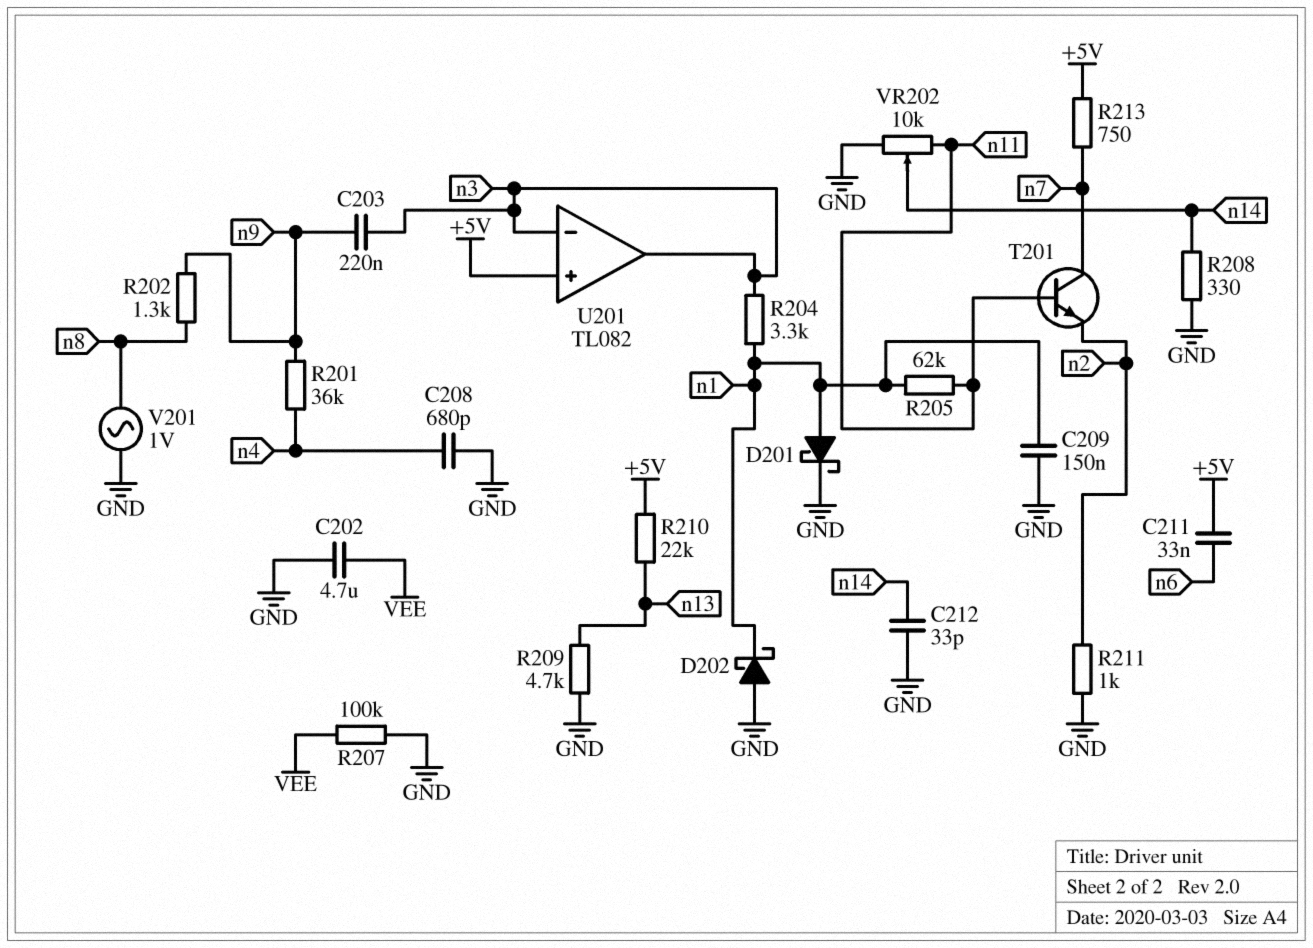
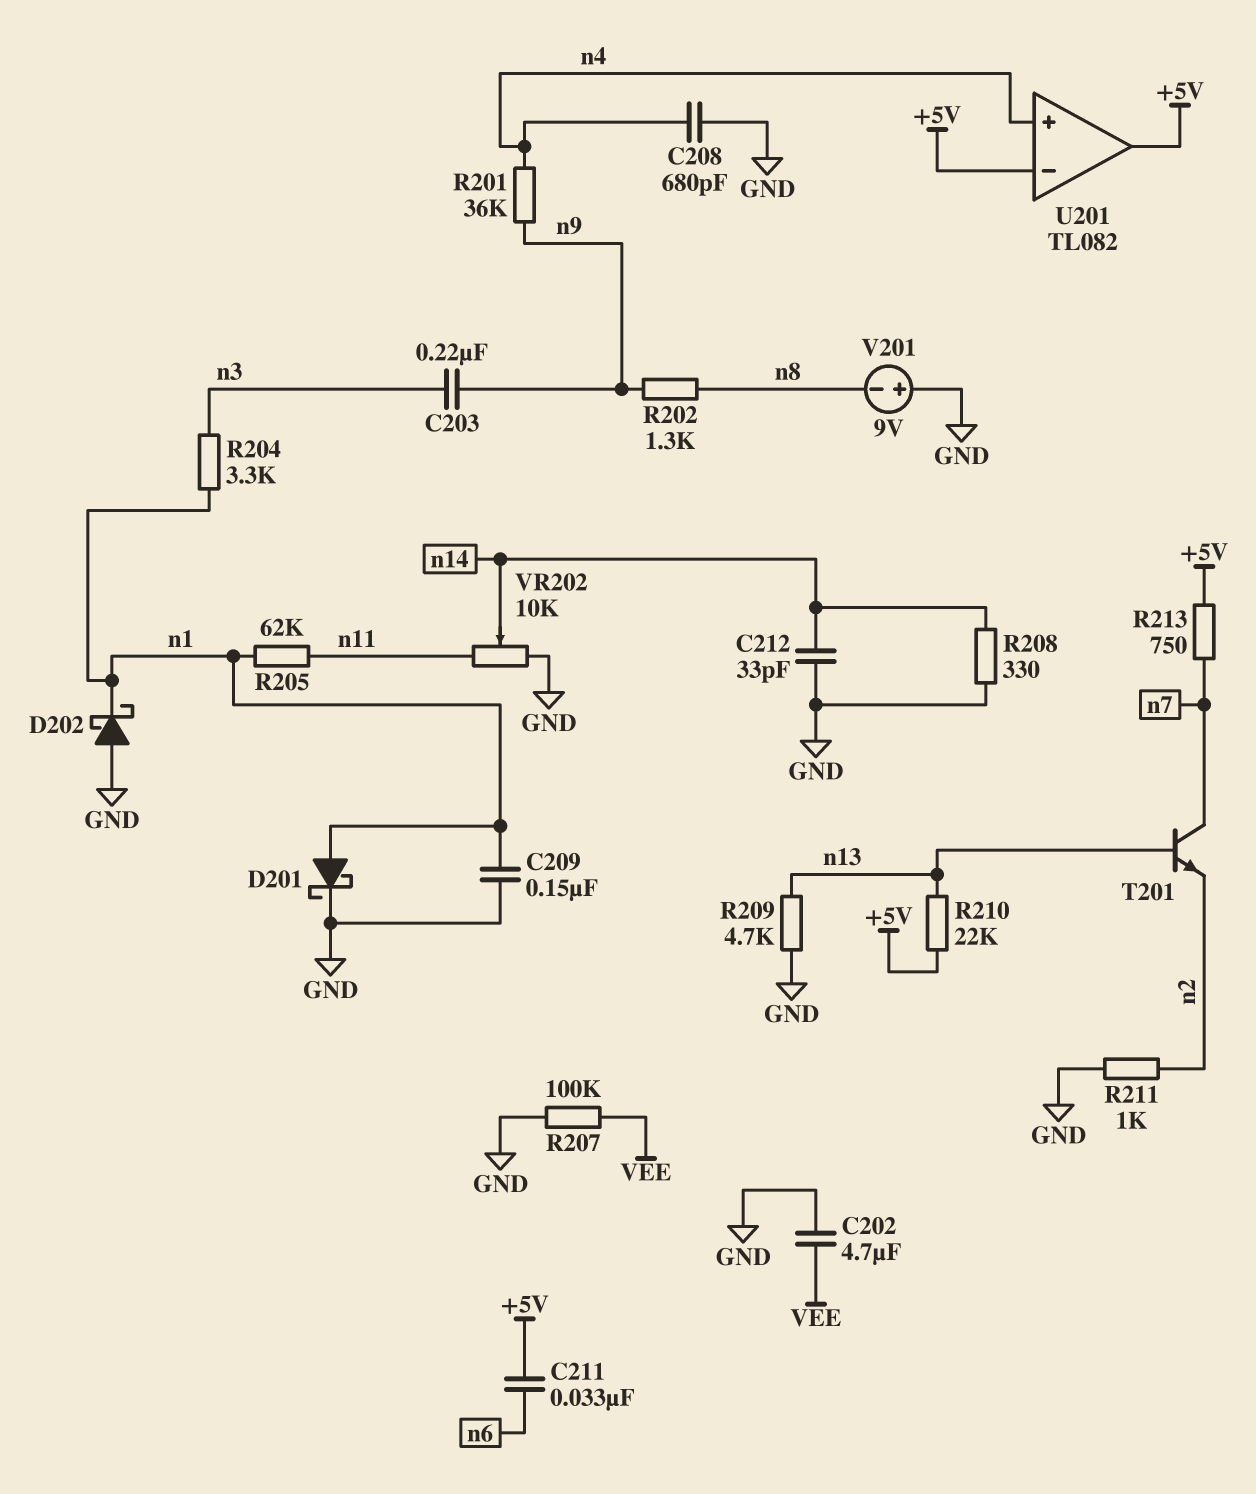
T201: NPN (B n11, C n7, E n2) -> NPN (B n13, C n7, E n2)
U201 pin in+: +5V -> n4
U201 pin in-: n3 -> +5V
U201 pin out: n3 -> +5V
V201: AC 1V (GND, n8) -> 9V (plus GND, minus n8)

